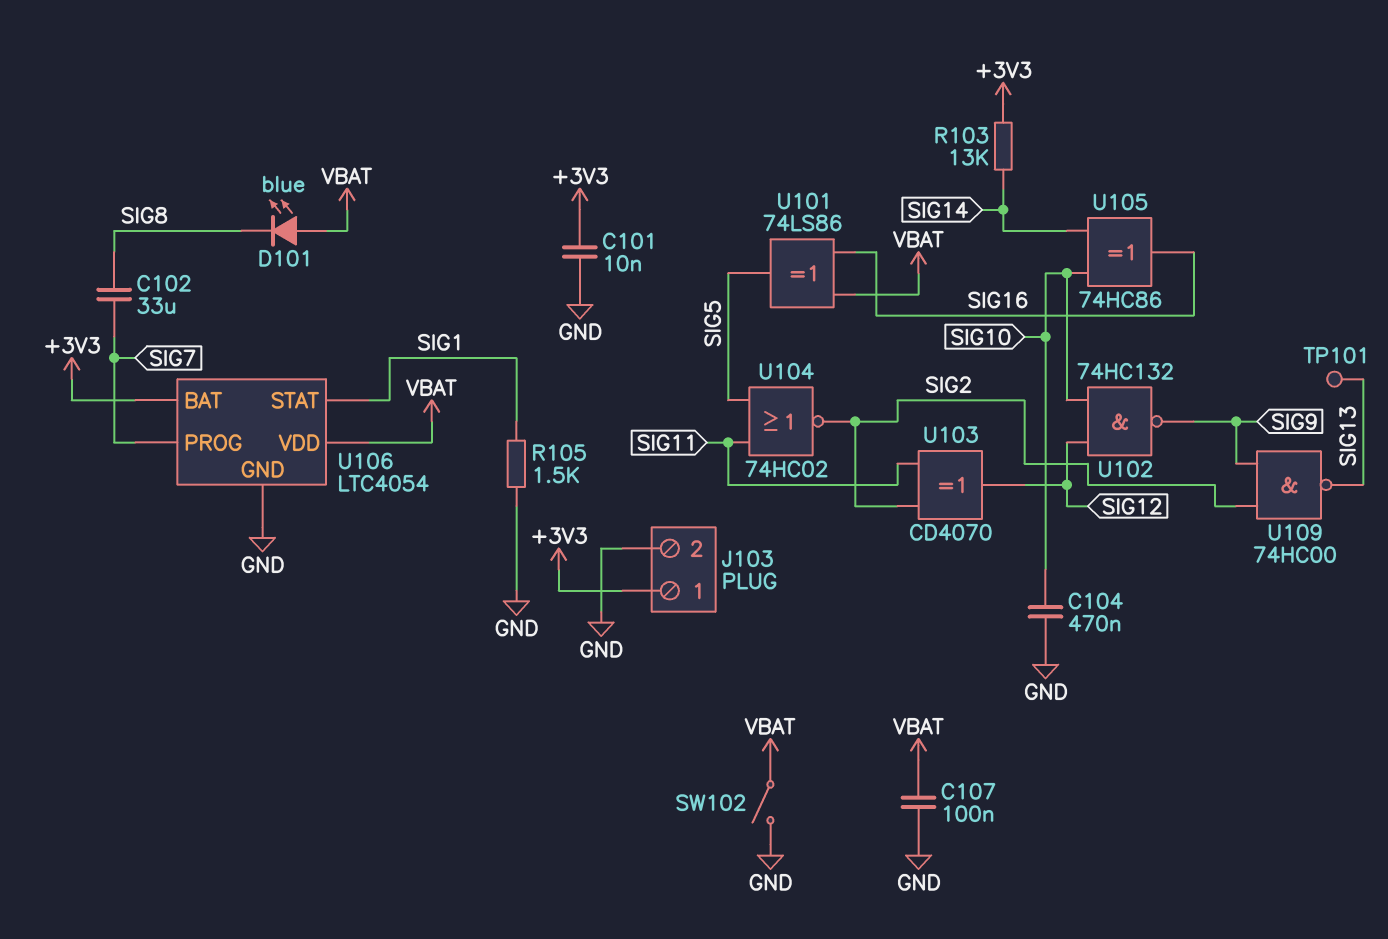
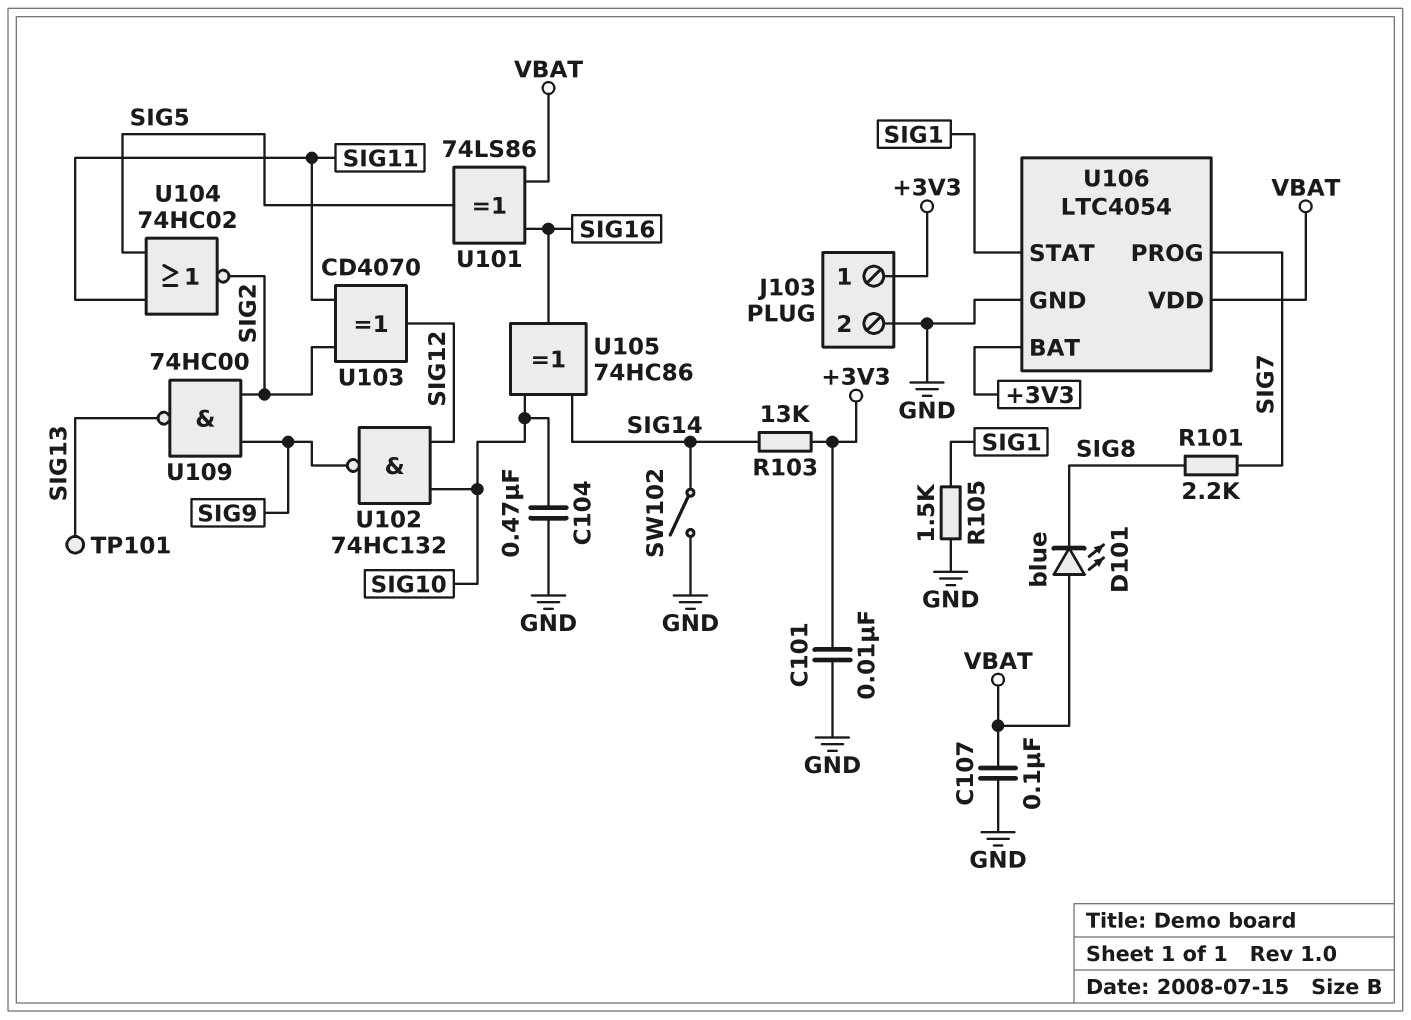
C102: 33uF (SIG7, SIG8) -> none
R101: none -> 2.2k (SIG7, SIG8)
SW102: switch (GND, VBAT) -> switch (GND, SIG14)

